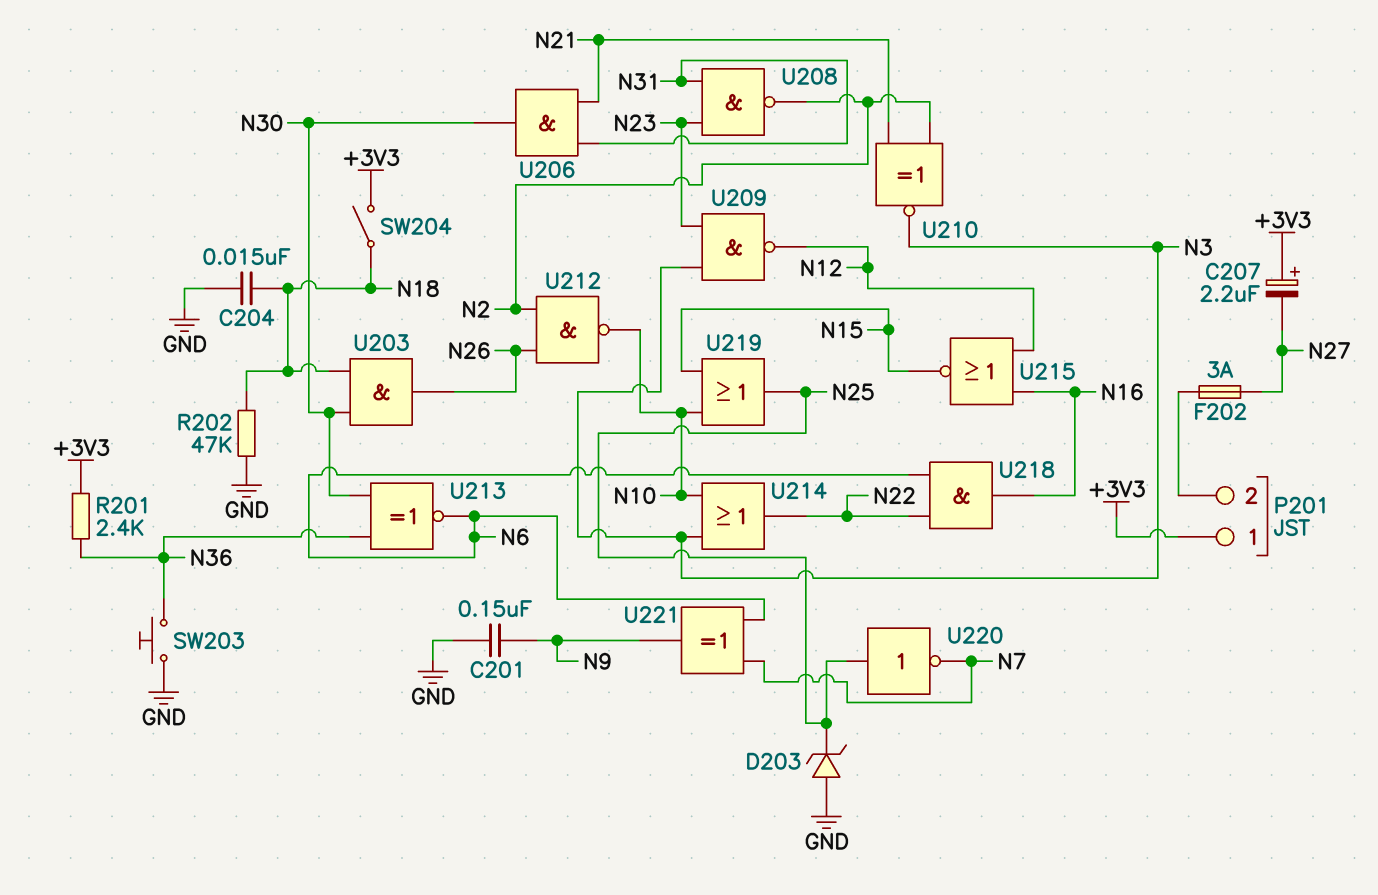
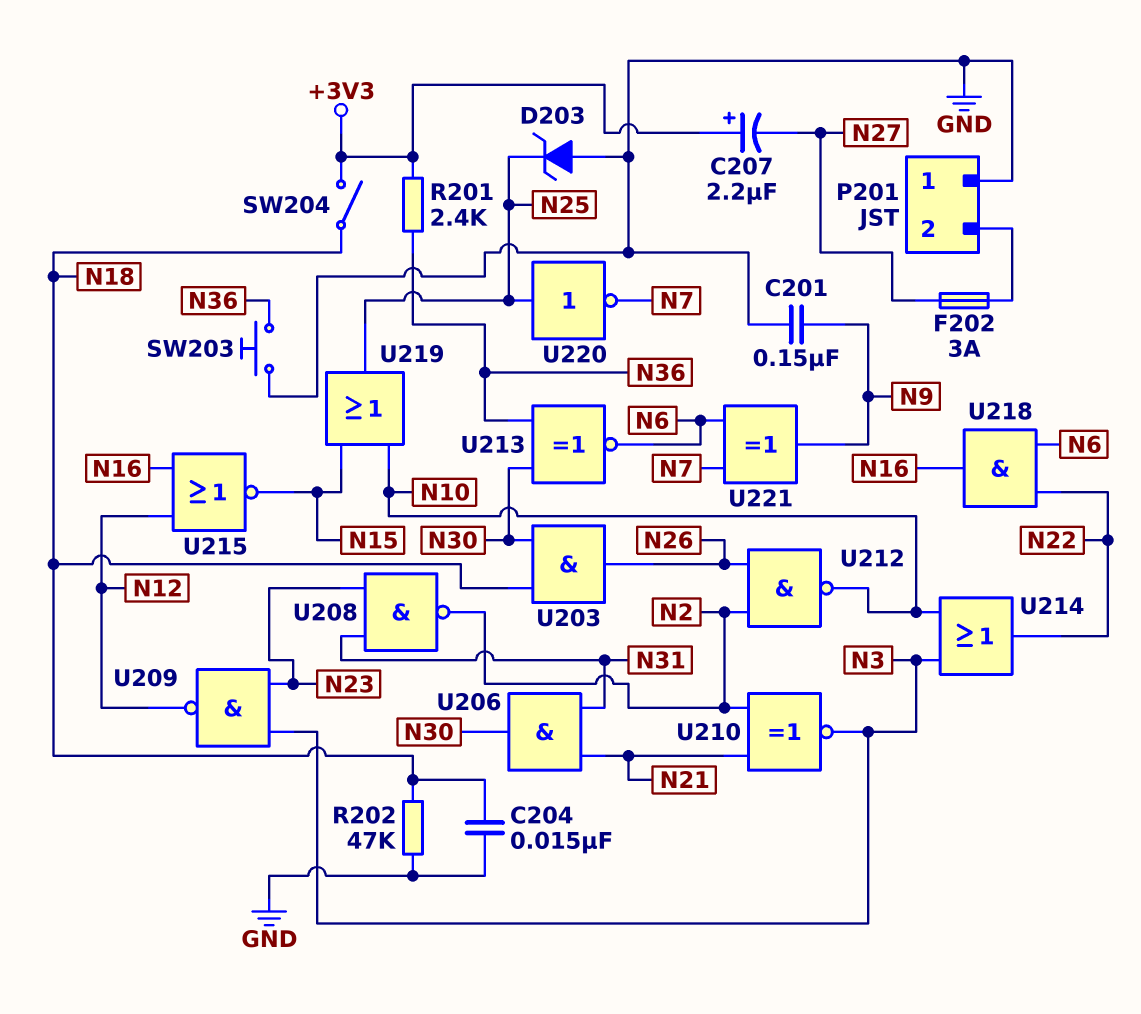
P201 pin 1: +3V3 -> GND

